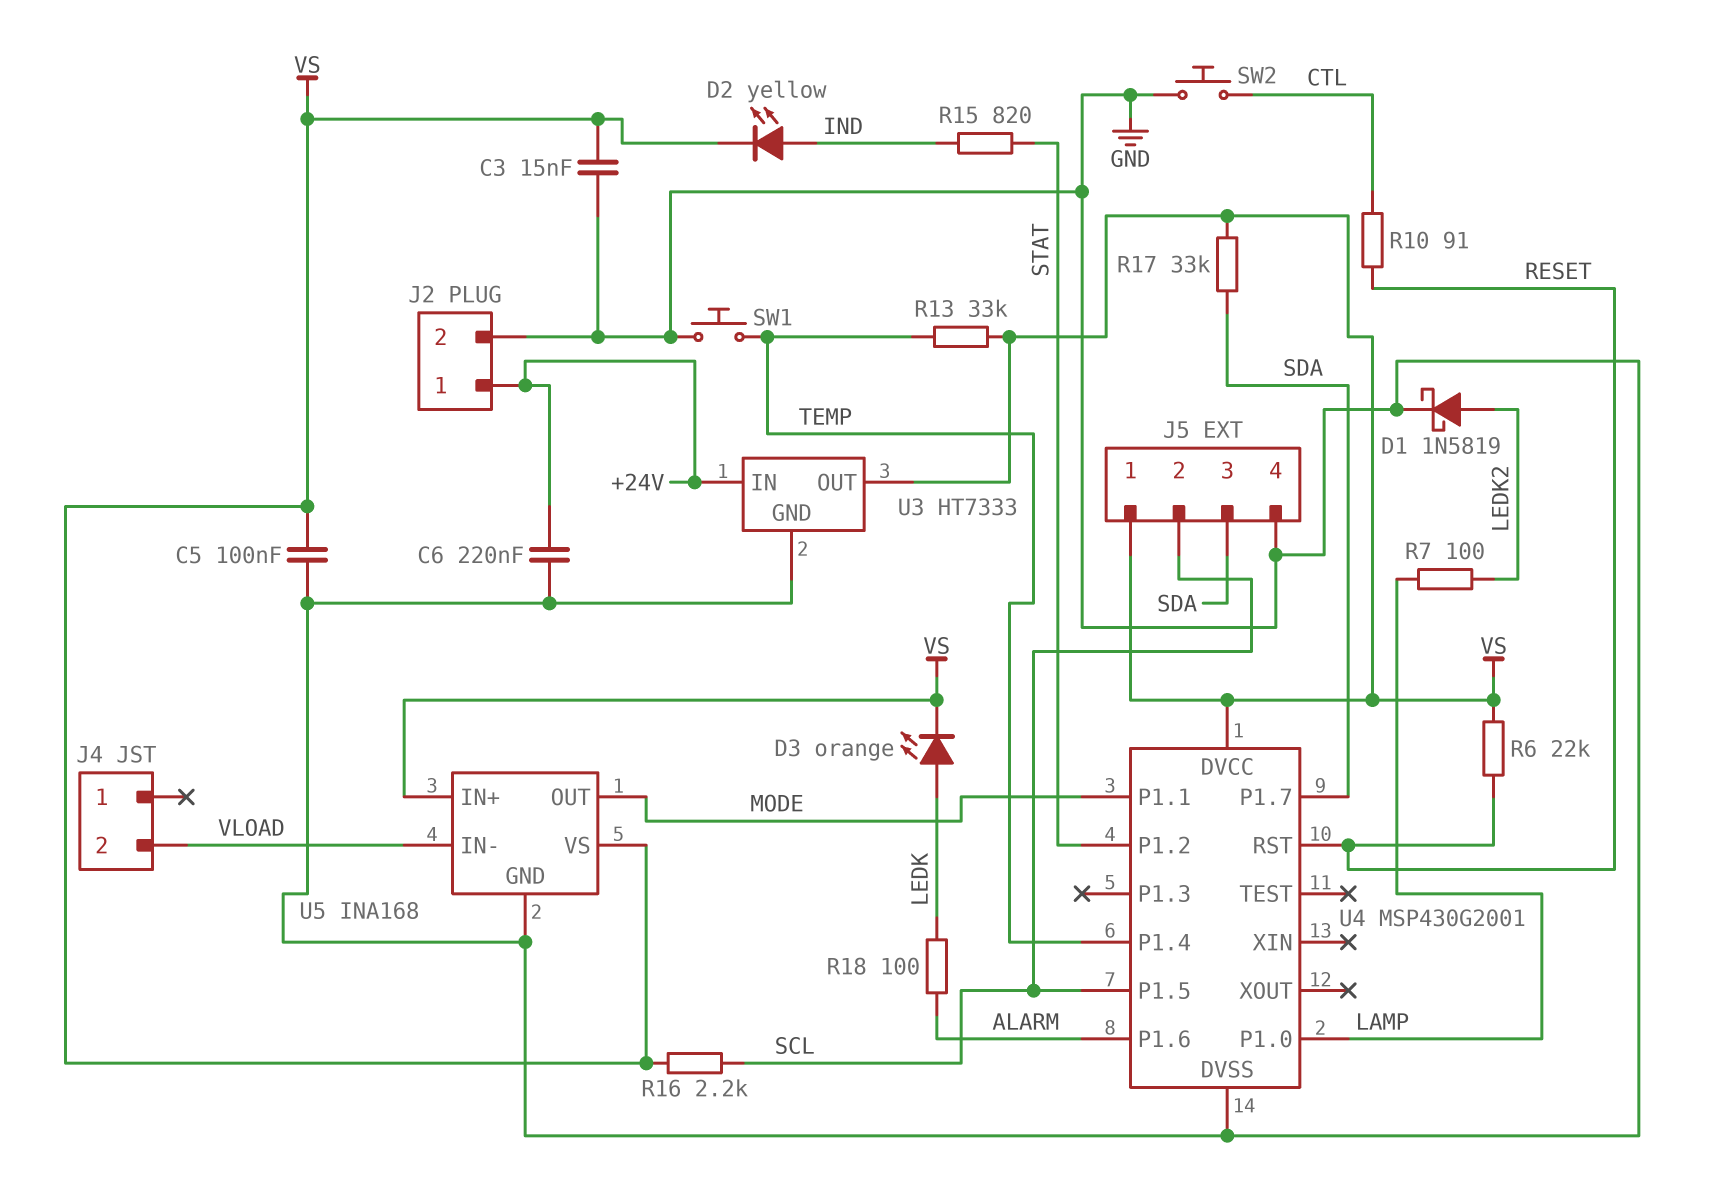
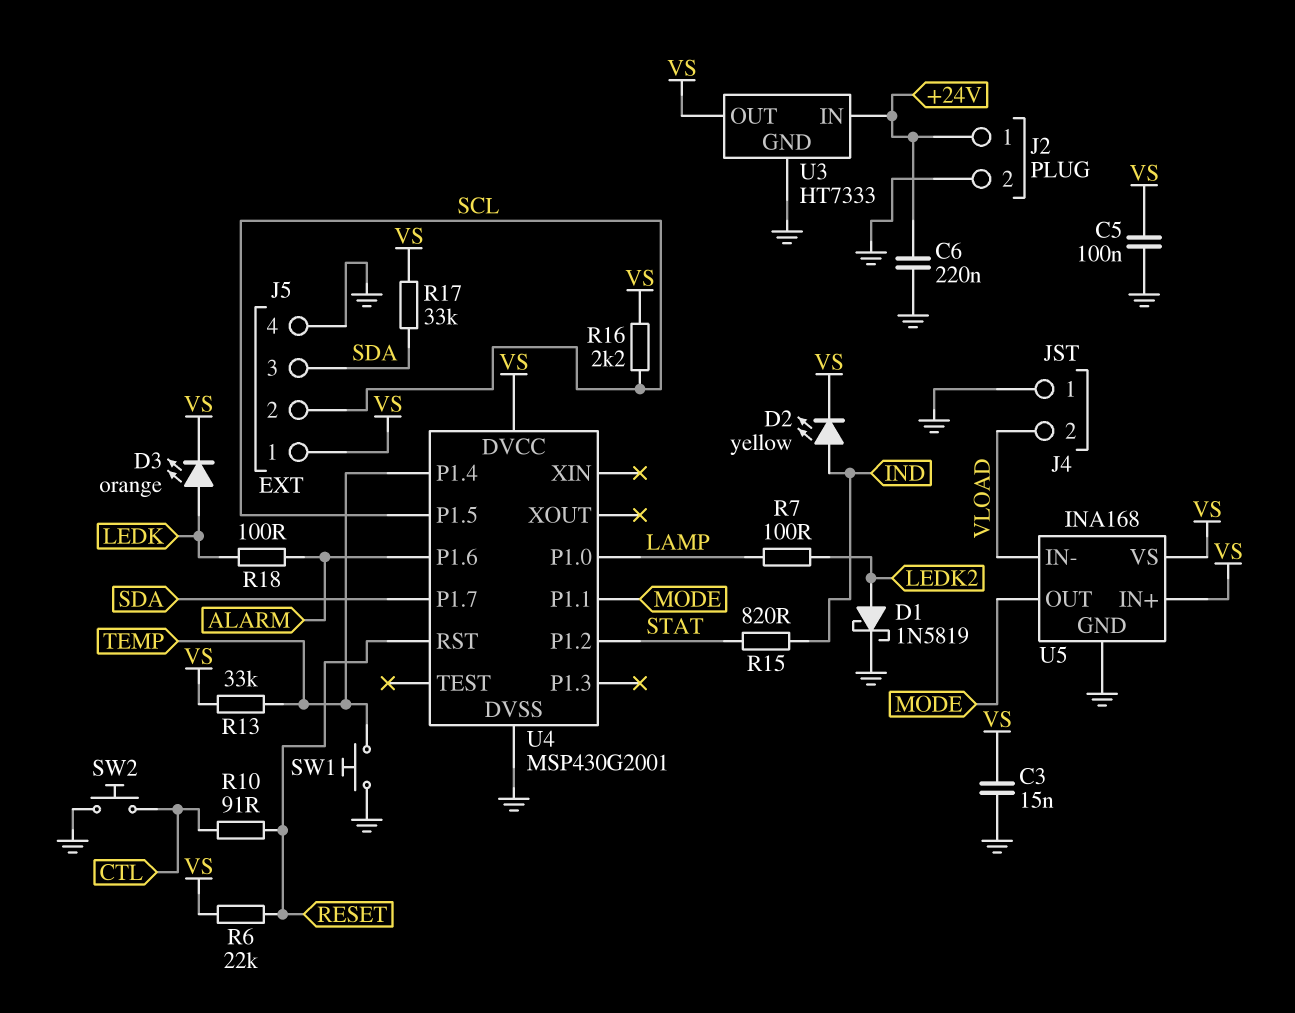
J4 pin 1: none -> GND

